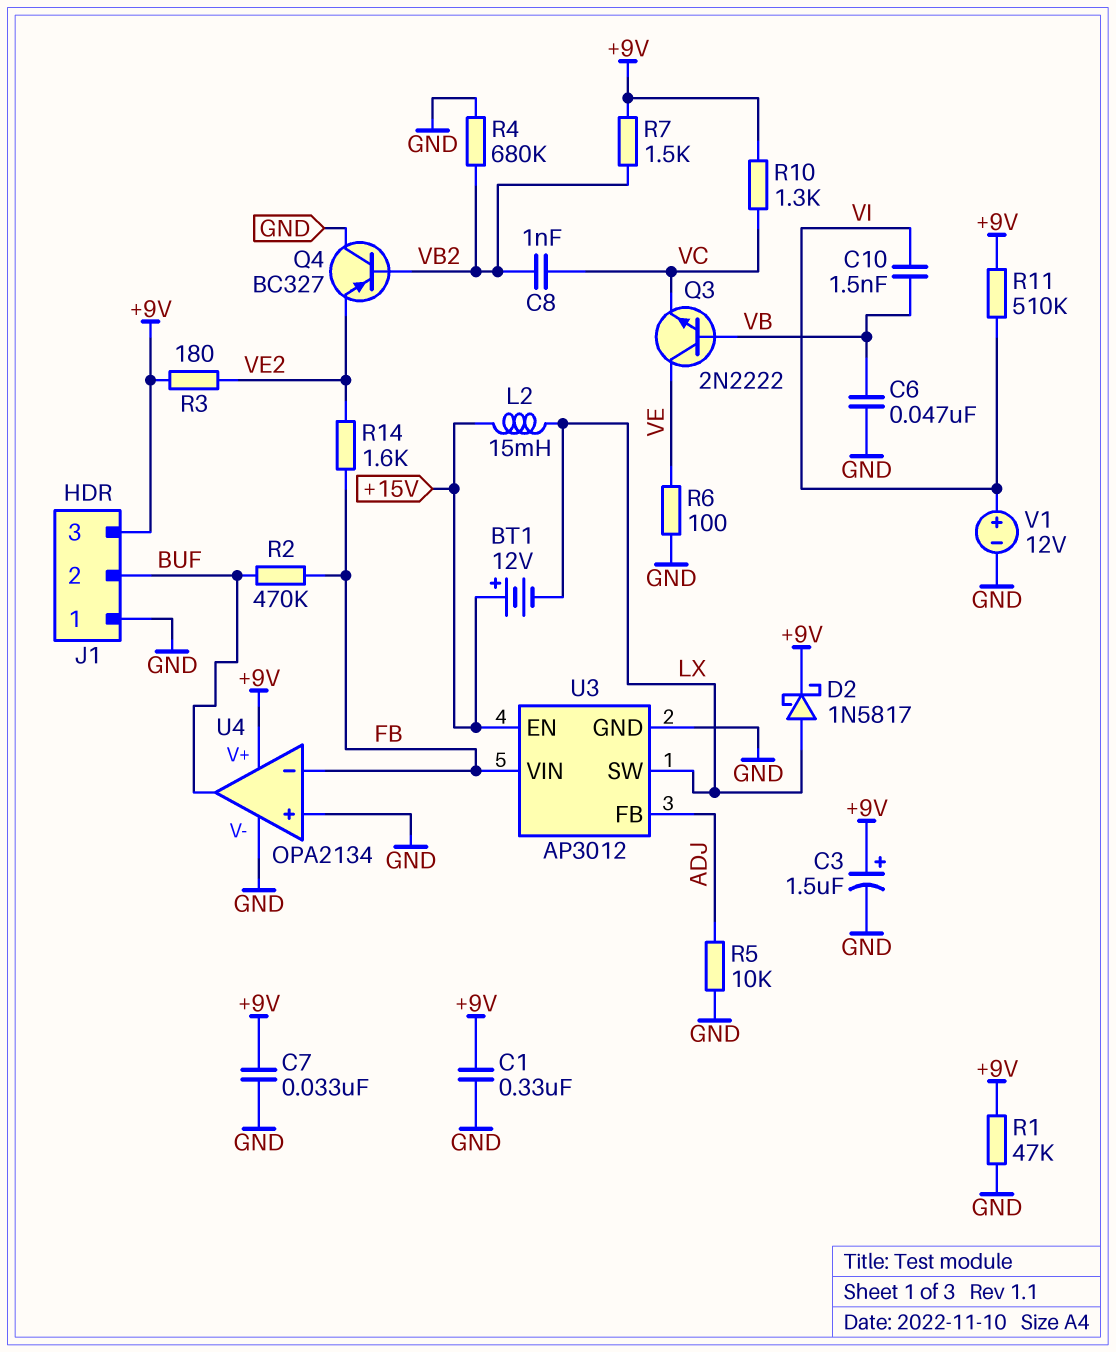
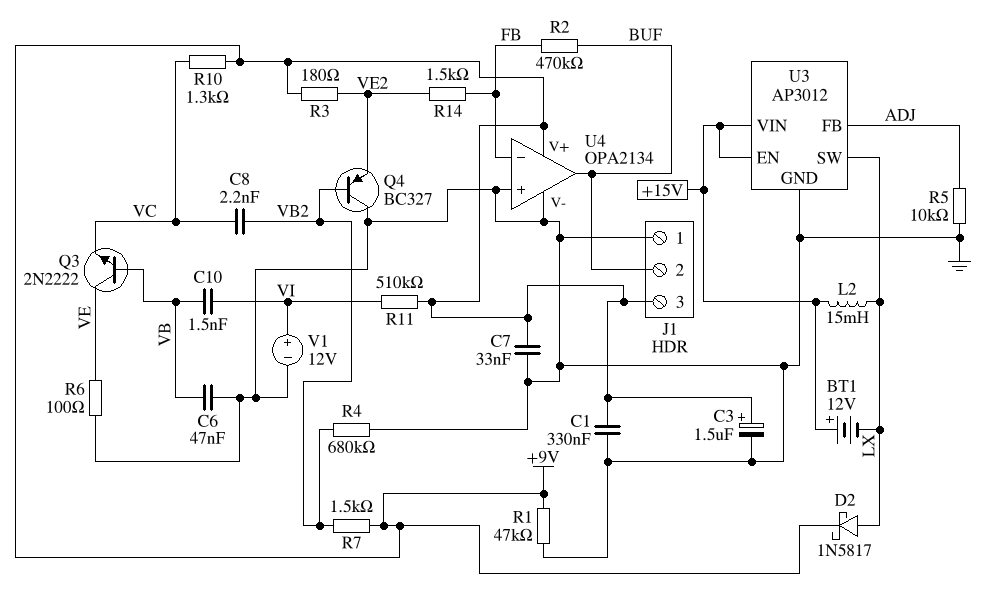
C8: 1nF (VB2, VC) -> 2.2nF (VB2, VC)
R14: 1.6k (FB, VE2) -> 1.5k (FB, VE2)
U3 pin VIN: FB -> +15V

